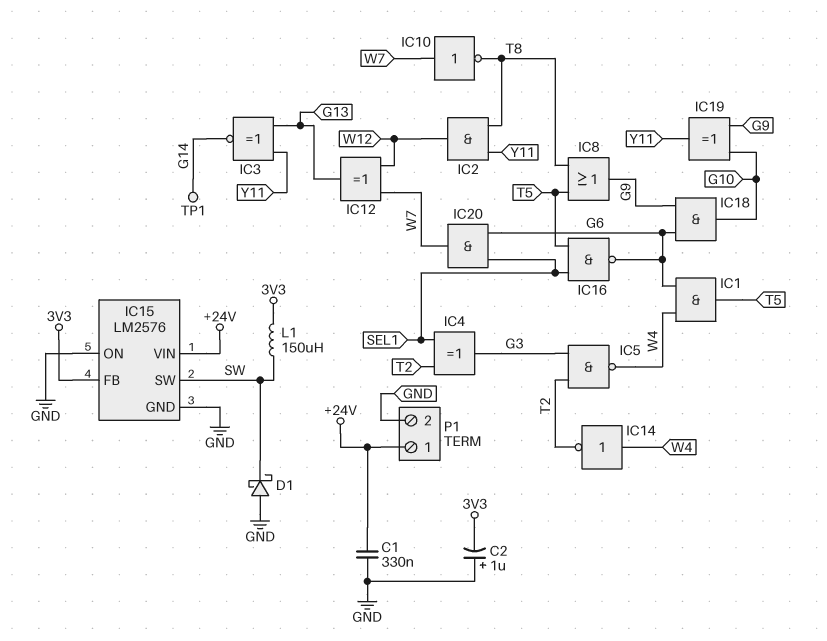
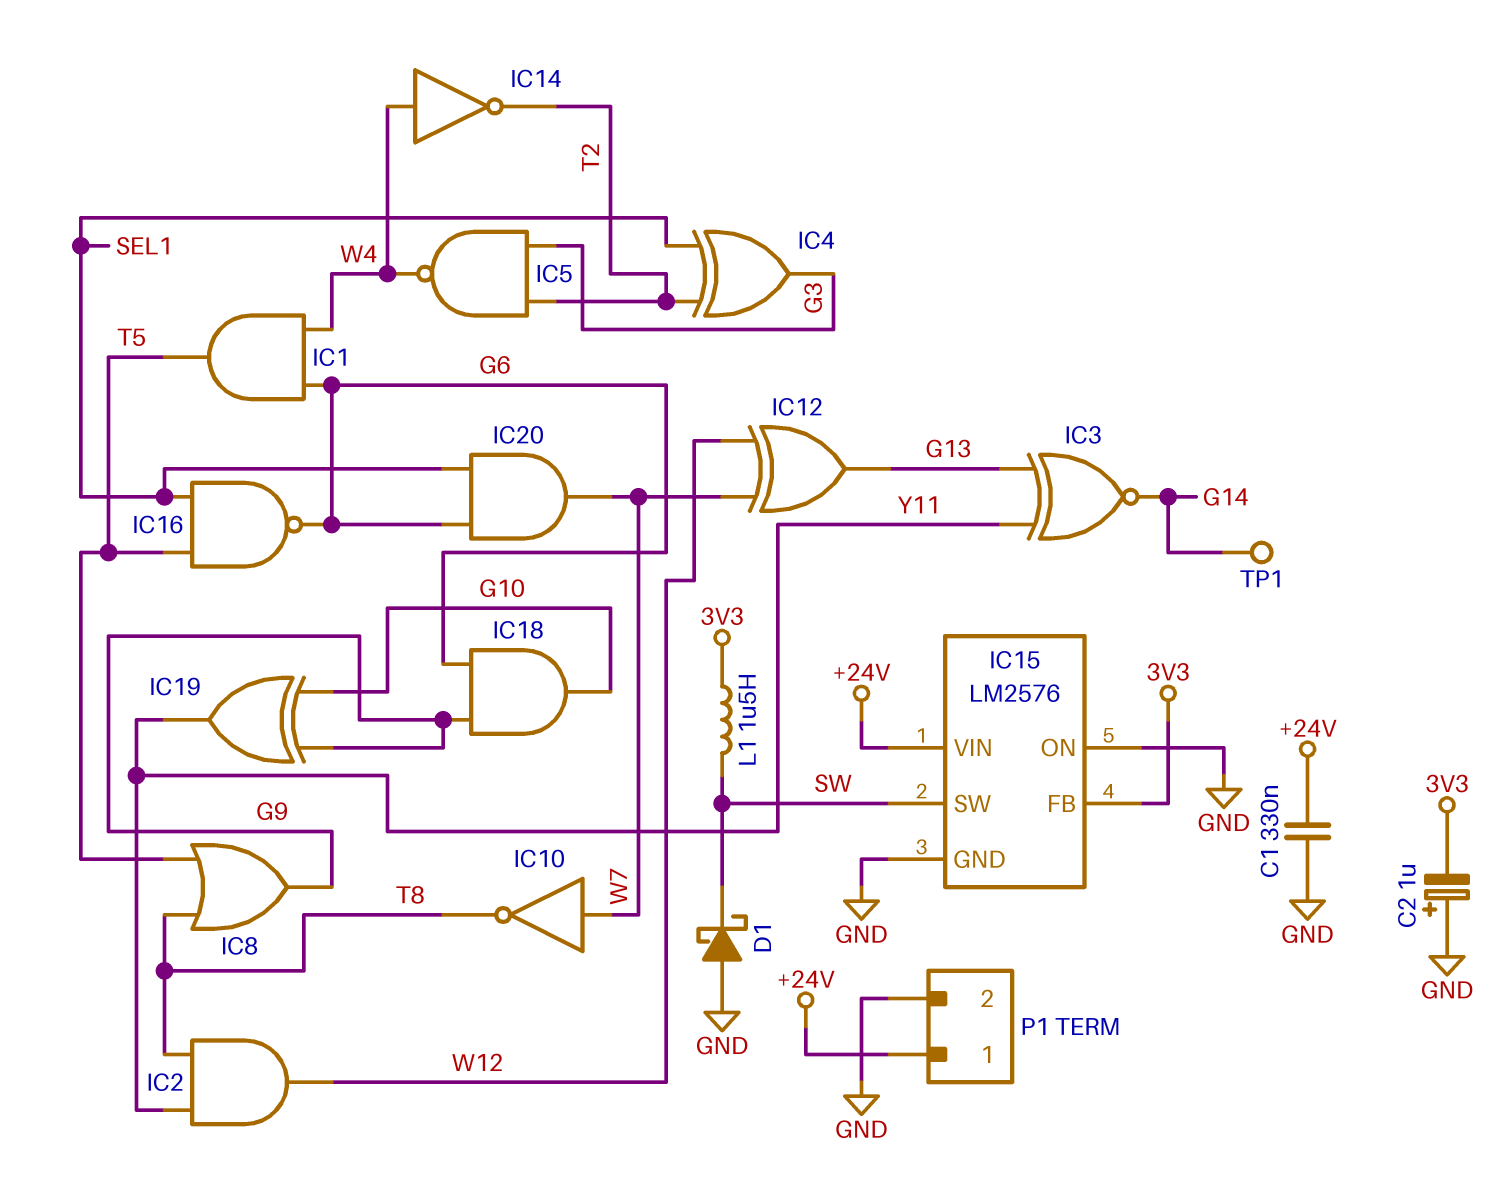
L1: 150uH (3V3, SW) -> 1.5uH (3V3, SW)

